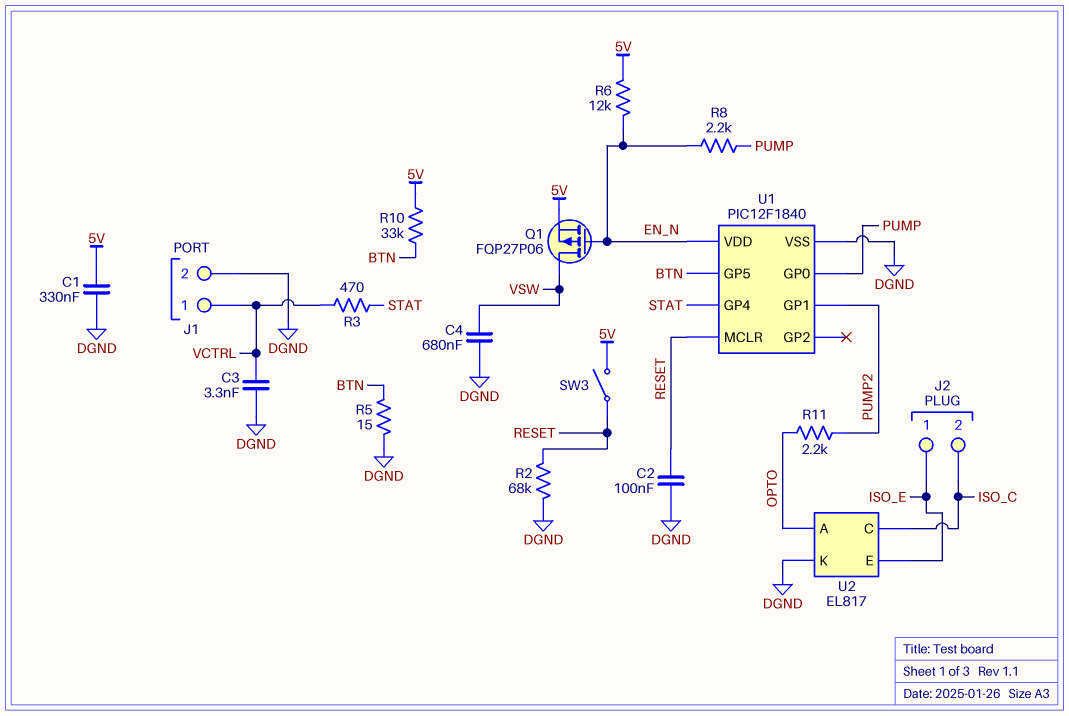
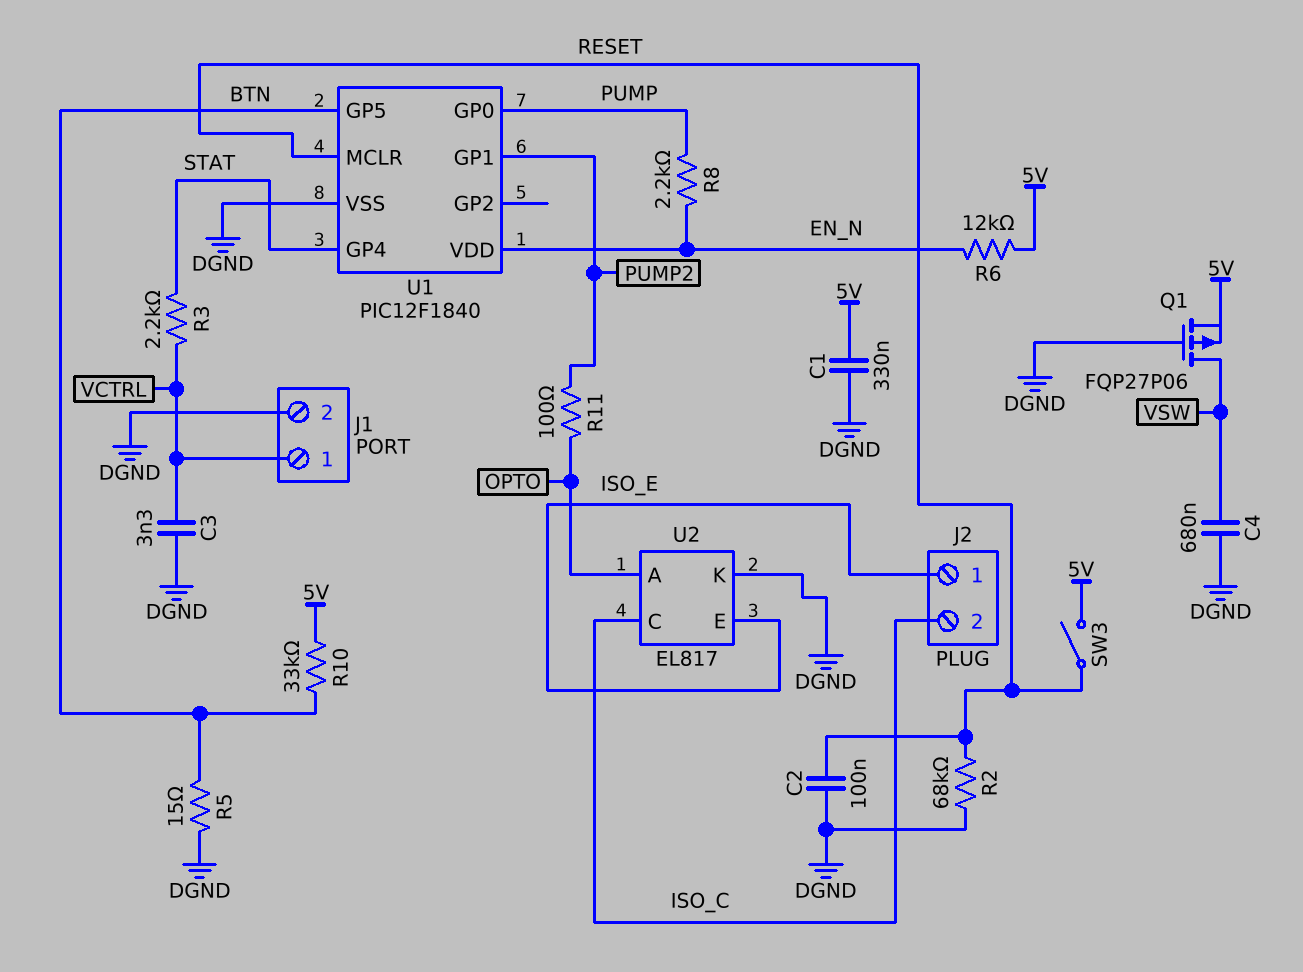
Q1: PMOS FQP27P06 (G EN_N, D VSW, S 5V) -> PMOS FQP27P06 (G DGND, D VSW, S 5V)
R3: 470 (STAT, VCTRL) -> 2.2k (STAT, VCTRL)
R11: 2.2k (OPTO, PUMP2) -> 100 (OPTO, PUMP2)

